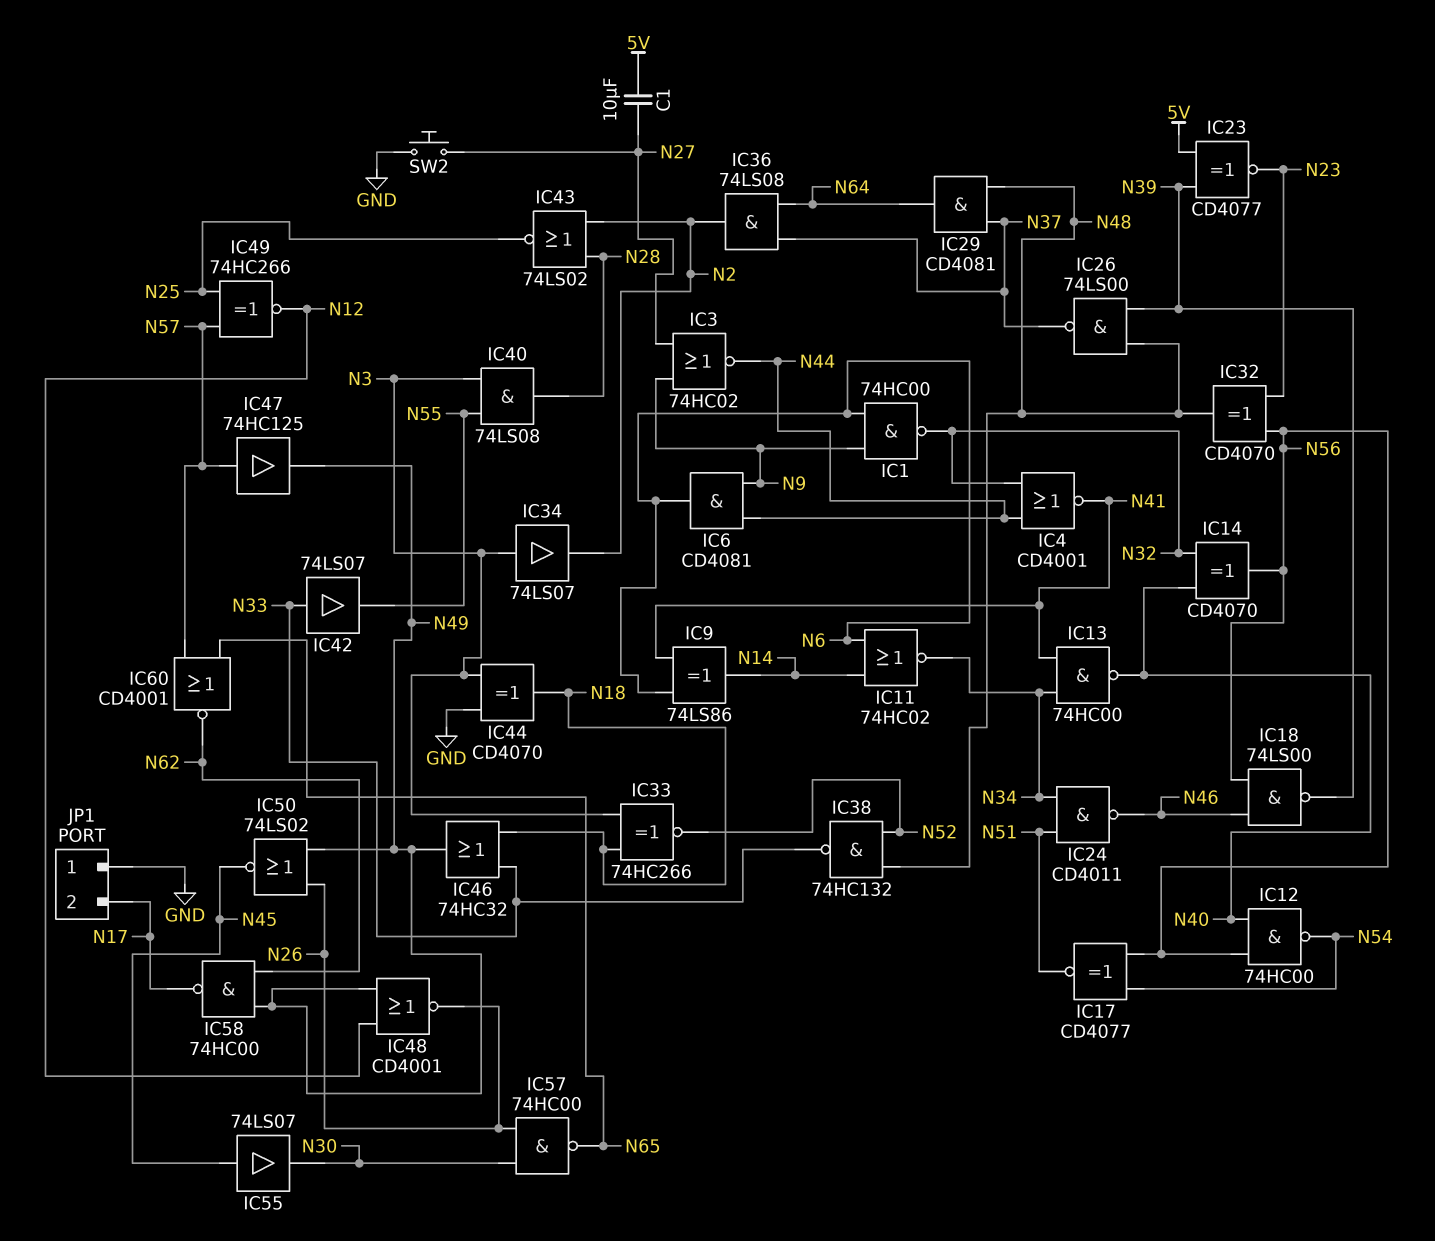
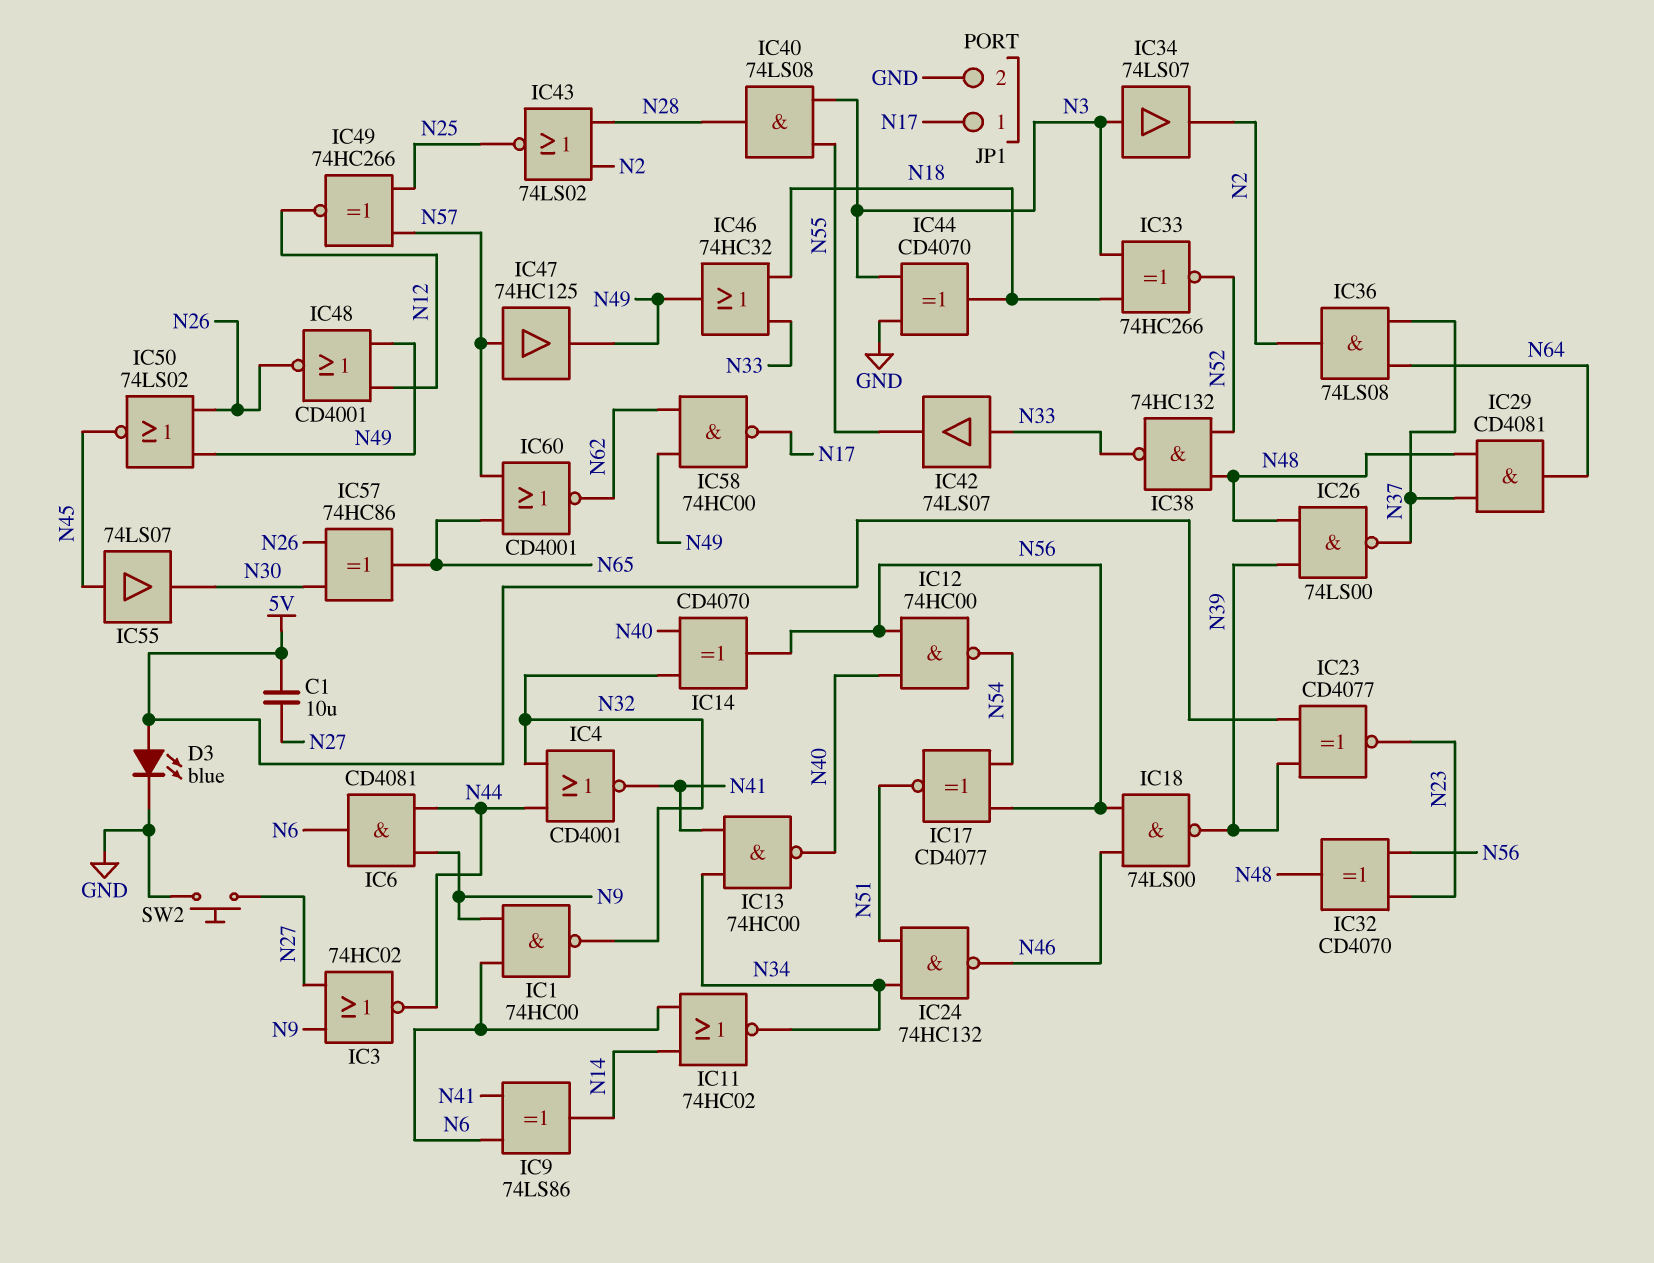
D3: none -> LED blue (A 5V, K GND)
IC24: NAND CD4011 (in N34, in N51, out N46) -> NAND 74HC132 (in N34, in N51, out N46)
IC57: NAND 74HC00 (in N26, in N30, out N65) -> XOR 74HC86 (in N26, in N30, out N65)
JP1 pin 1: GND -> N17
JP1 pin 2: N17 -> GND

